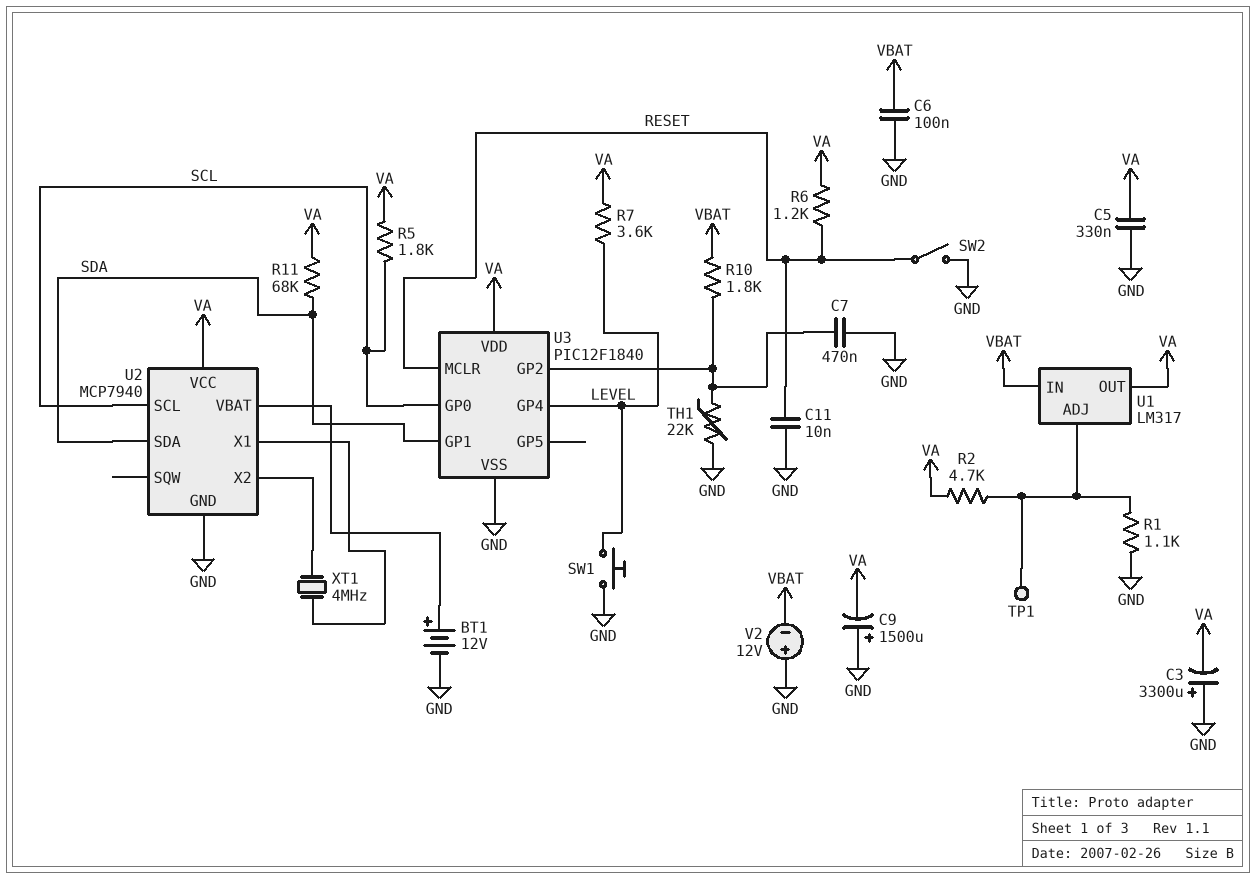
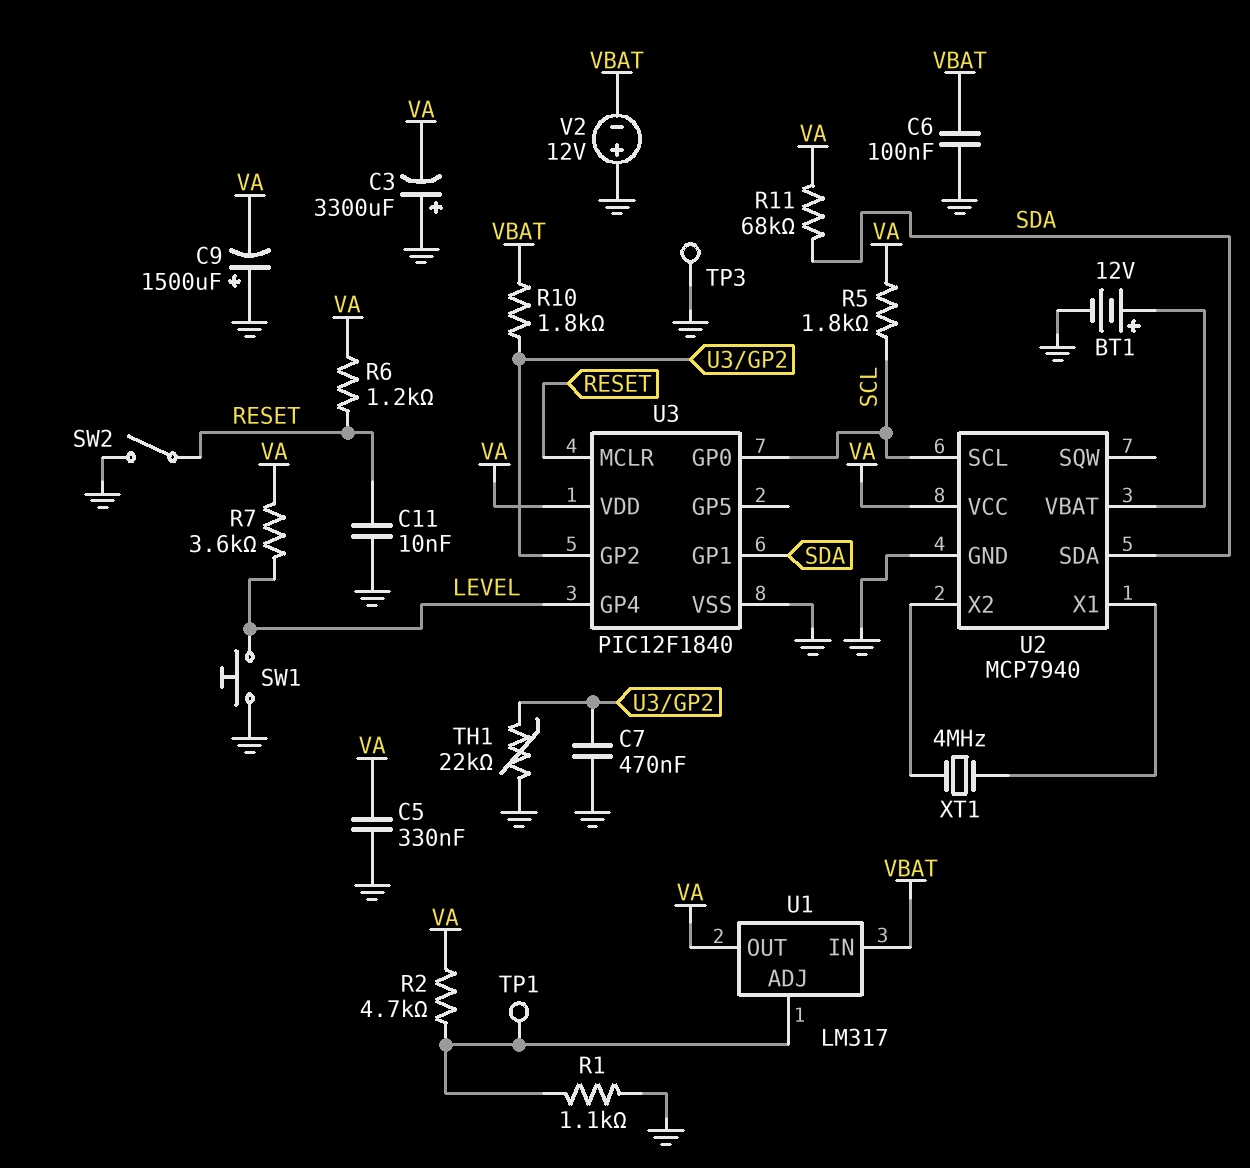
TP3: none -> test point (GND)

